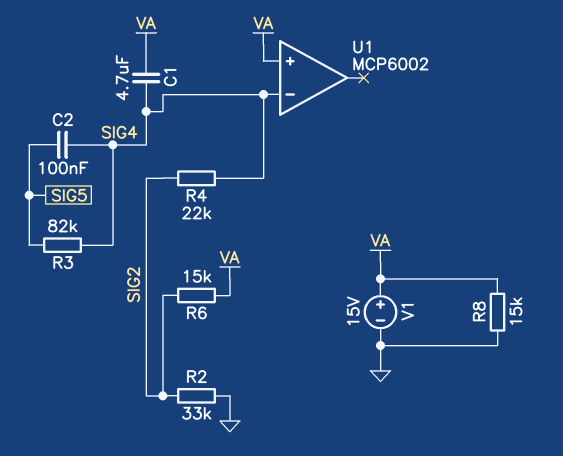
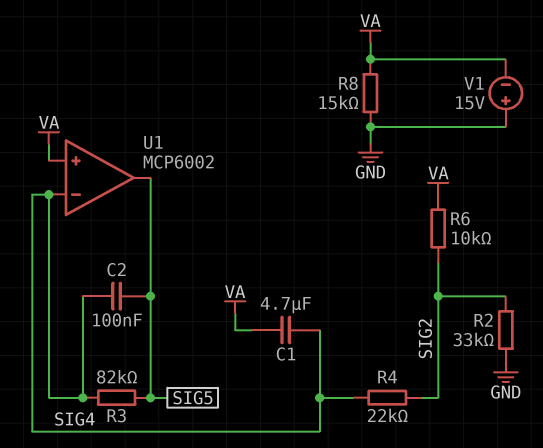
R6: 15k (SIG2, VA) -> 10k (SIG2, VA)
U1 pin out: none -> SIG5
V1: 15V (plus VA, minus GND) -> 15V (plus GND, minus VA)

